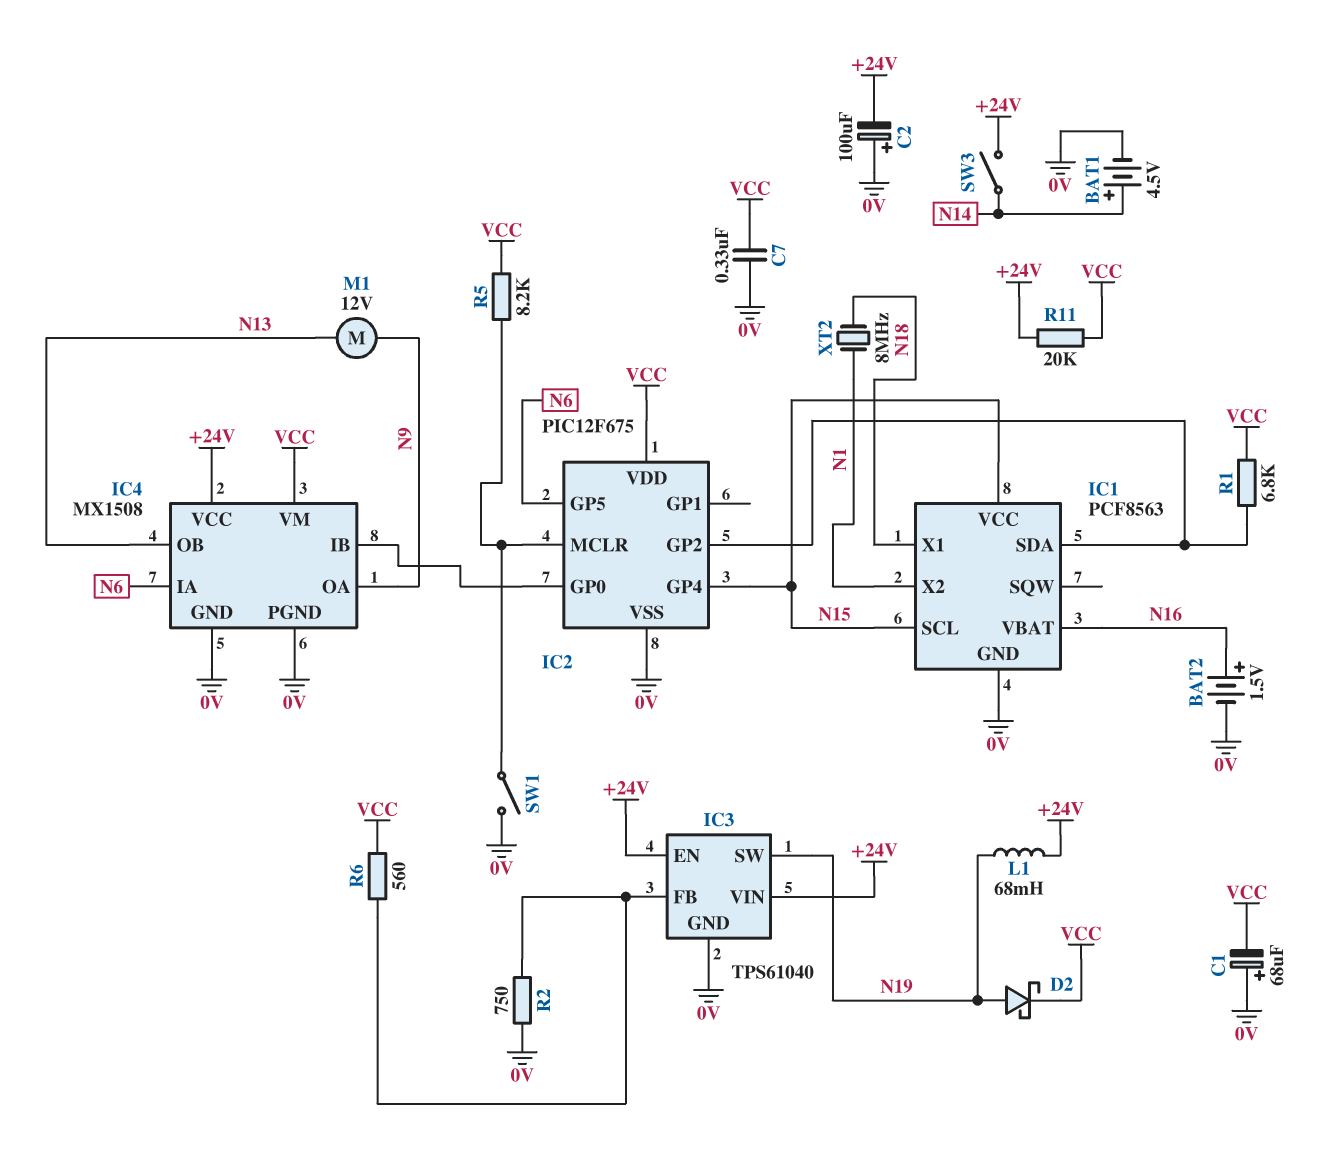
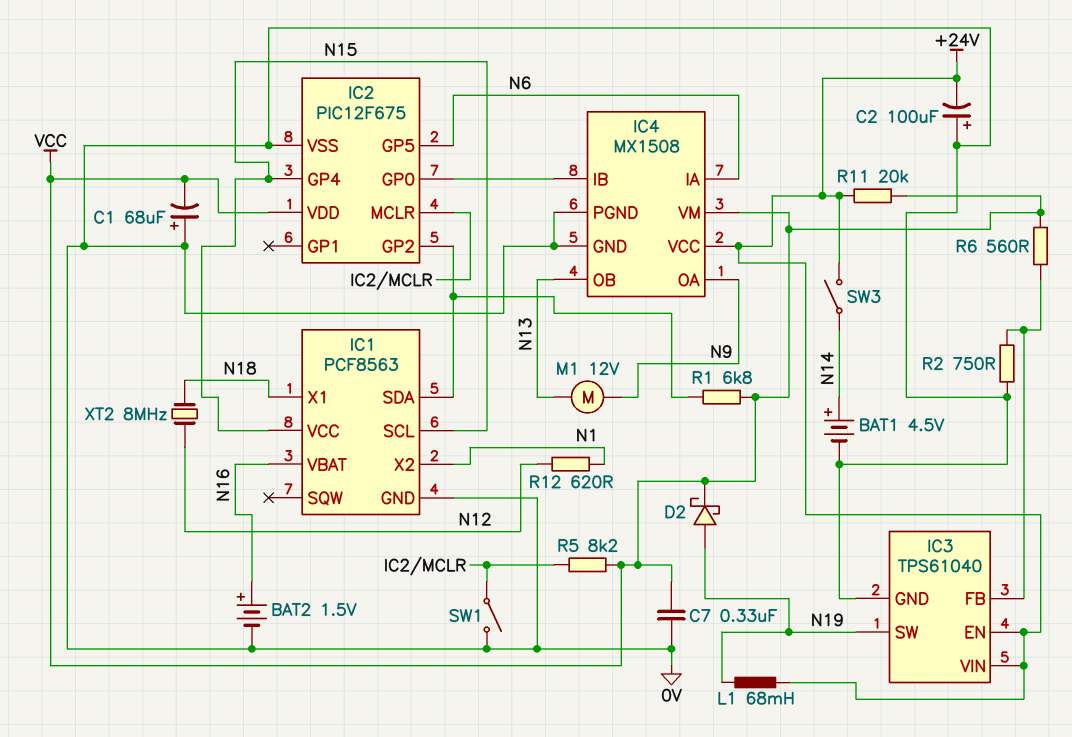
R12: none -> 620 (N1, N12)
XT2: 8MHz (N1, N18) -> 8MHz (N12, N18)

